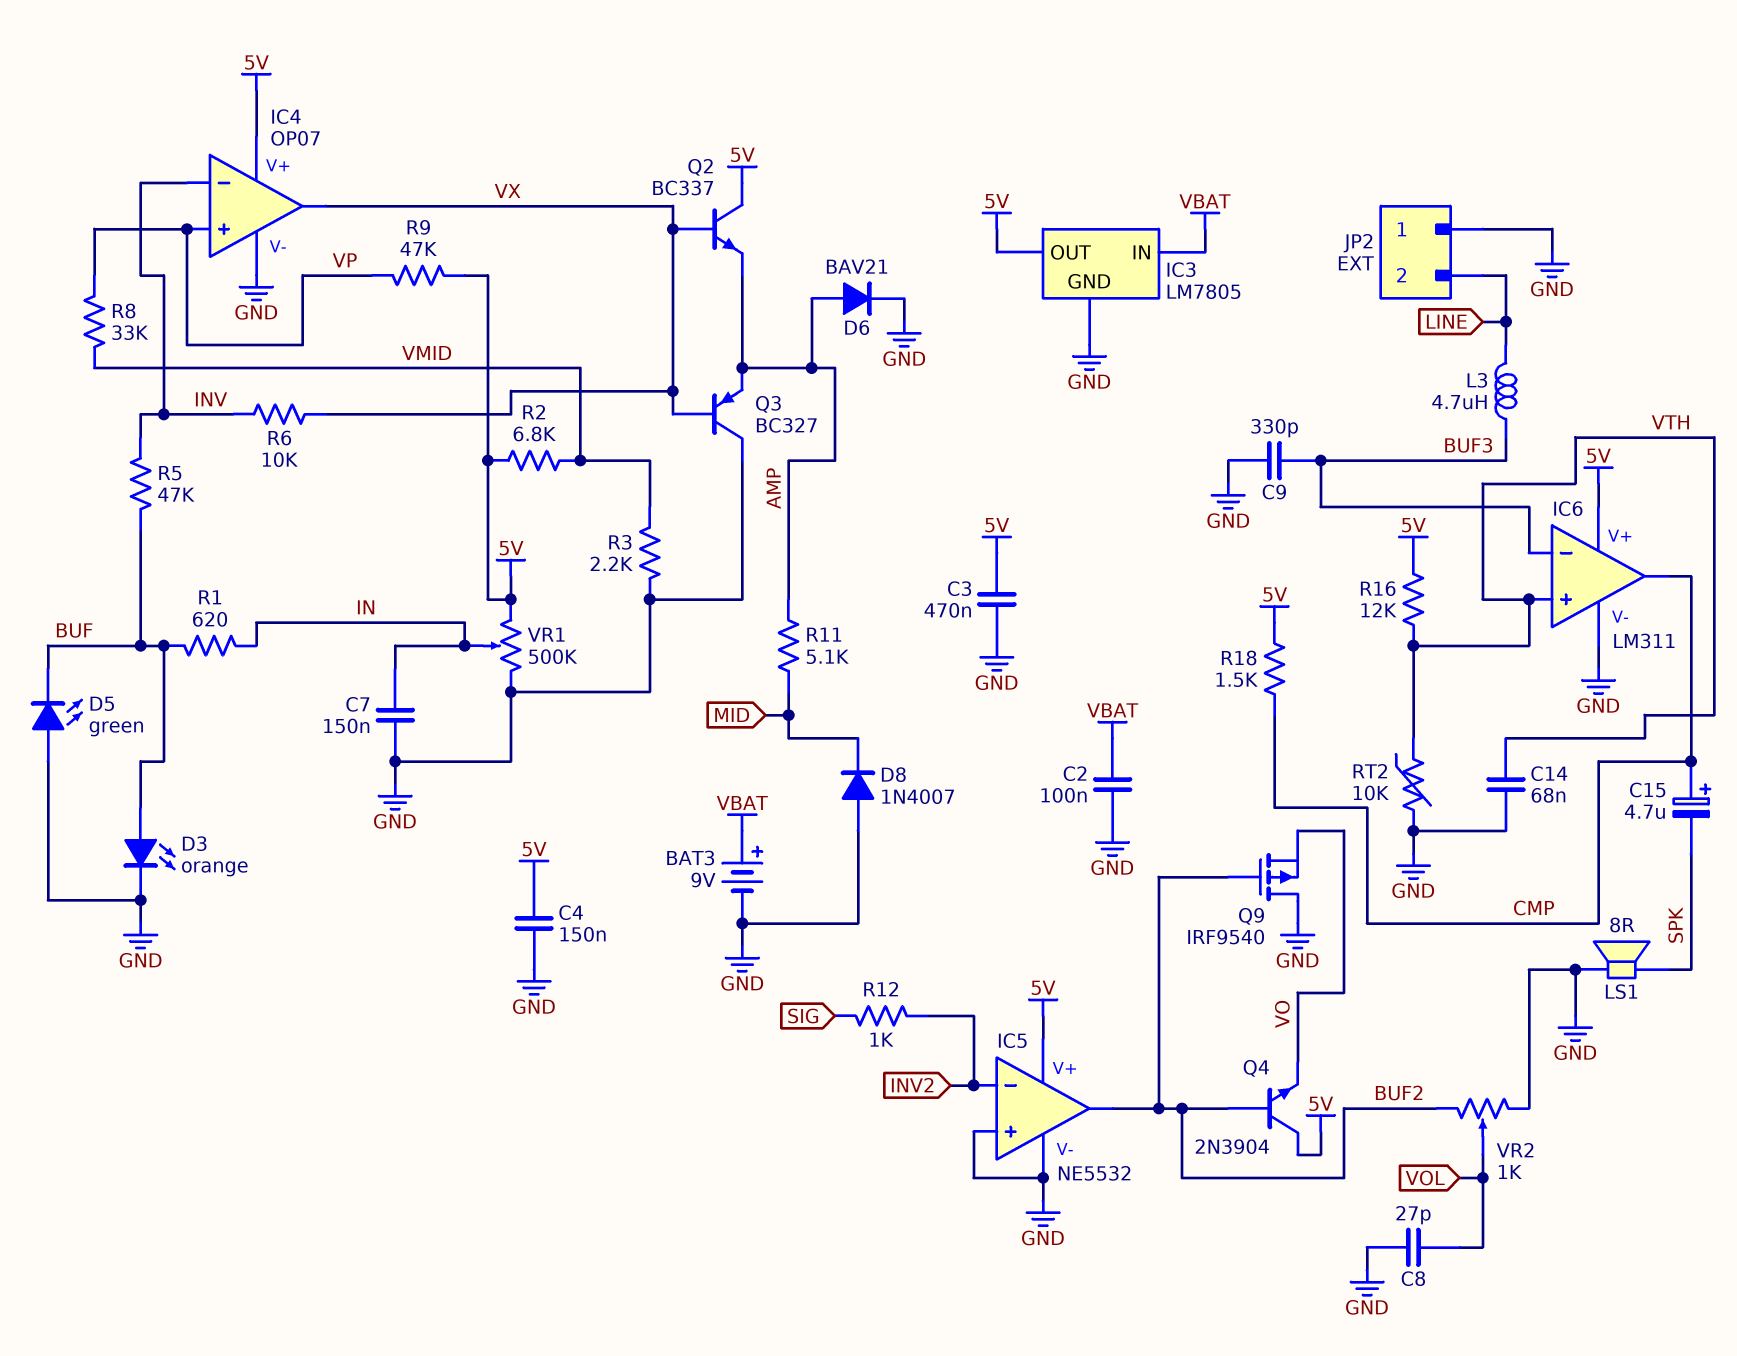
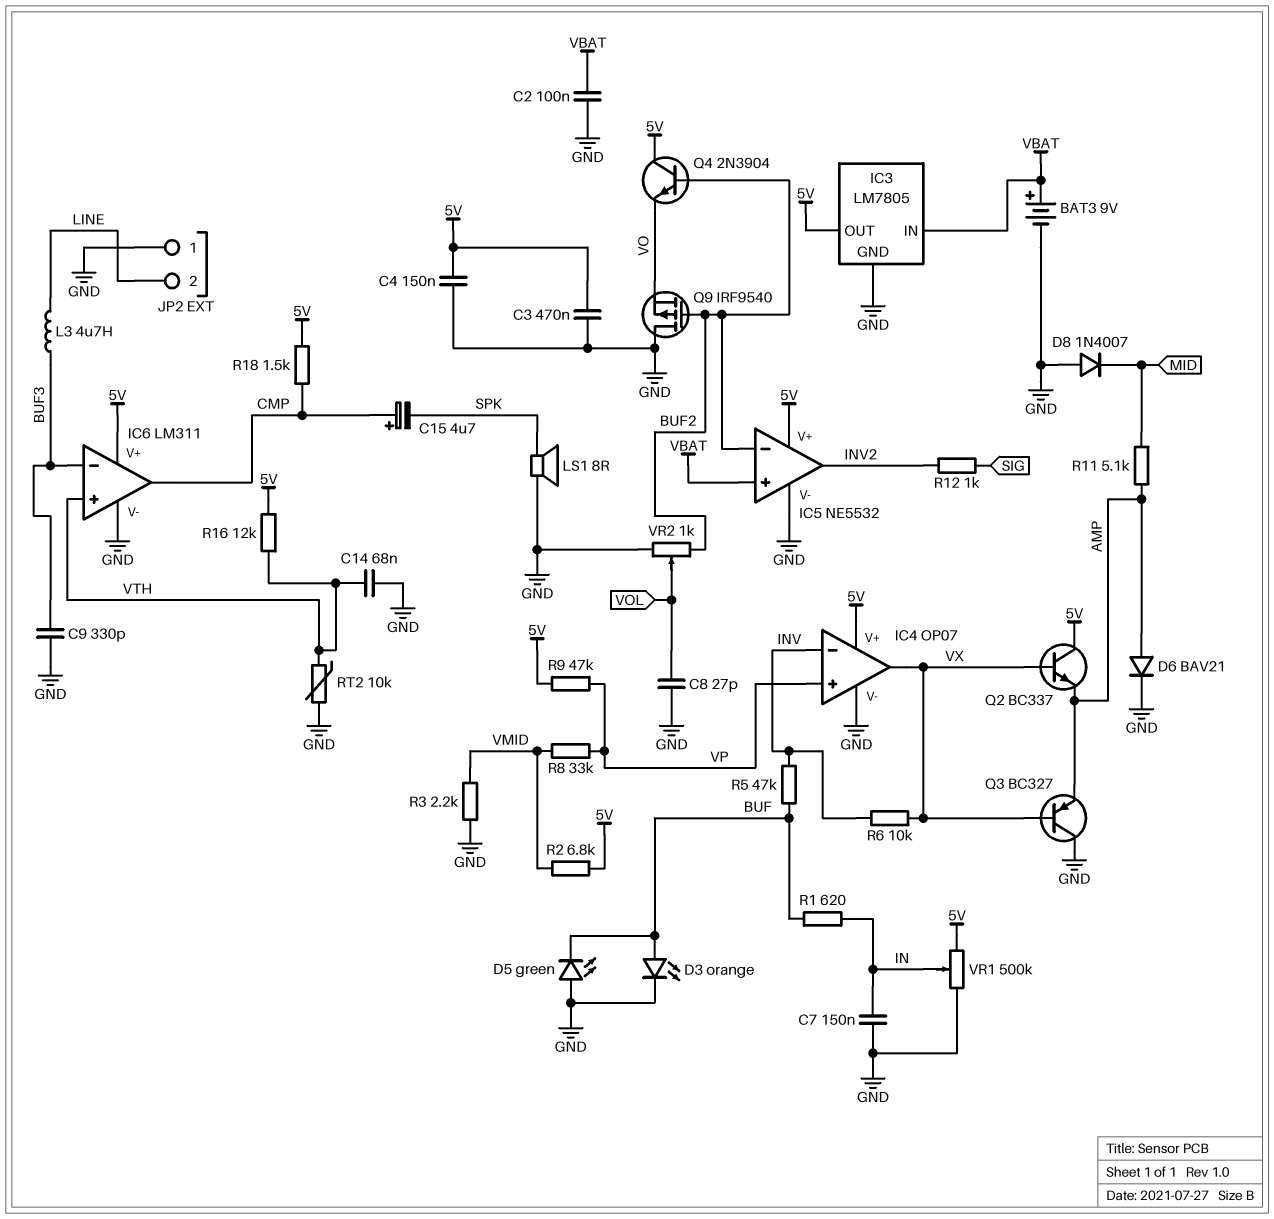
IC5 pin in+: GND -> VBAT
IC5 pin in-: INV2 -> BUF2
IC5 pin out: BUF2 -> INV2

